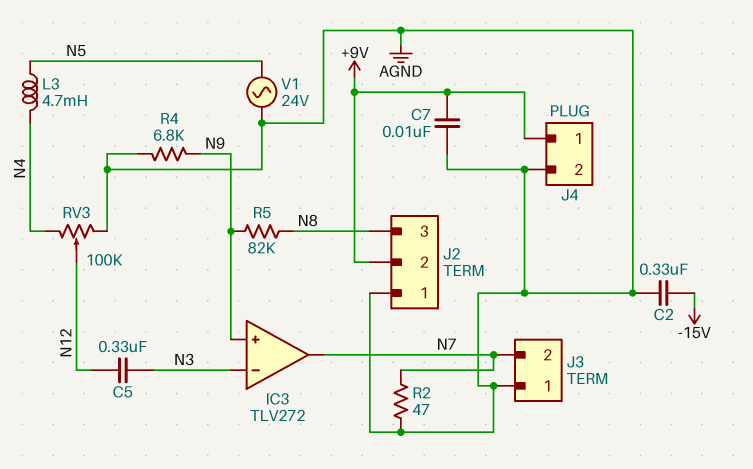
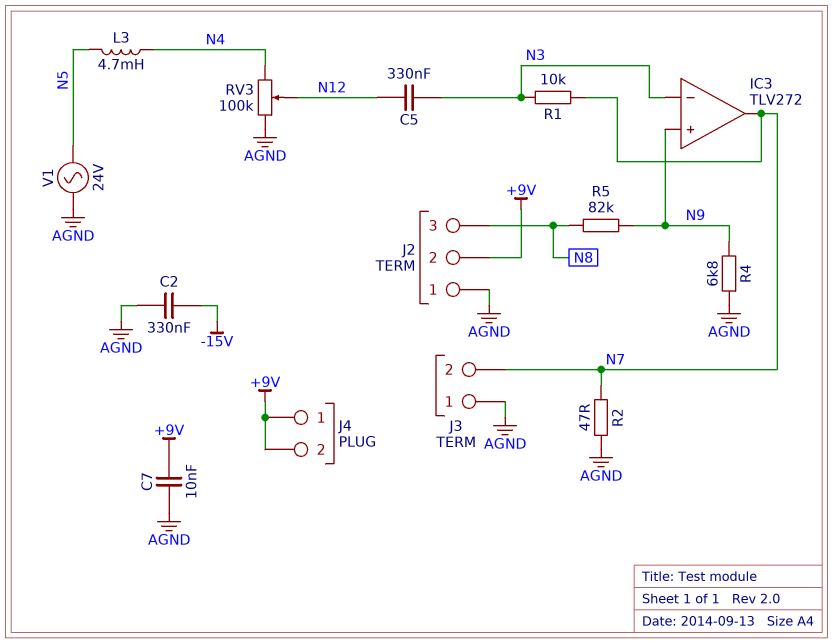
J4 pin 2: AGND -> +9V
R1: none -> 10k (N3, N7)

